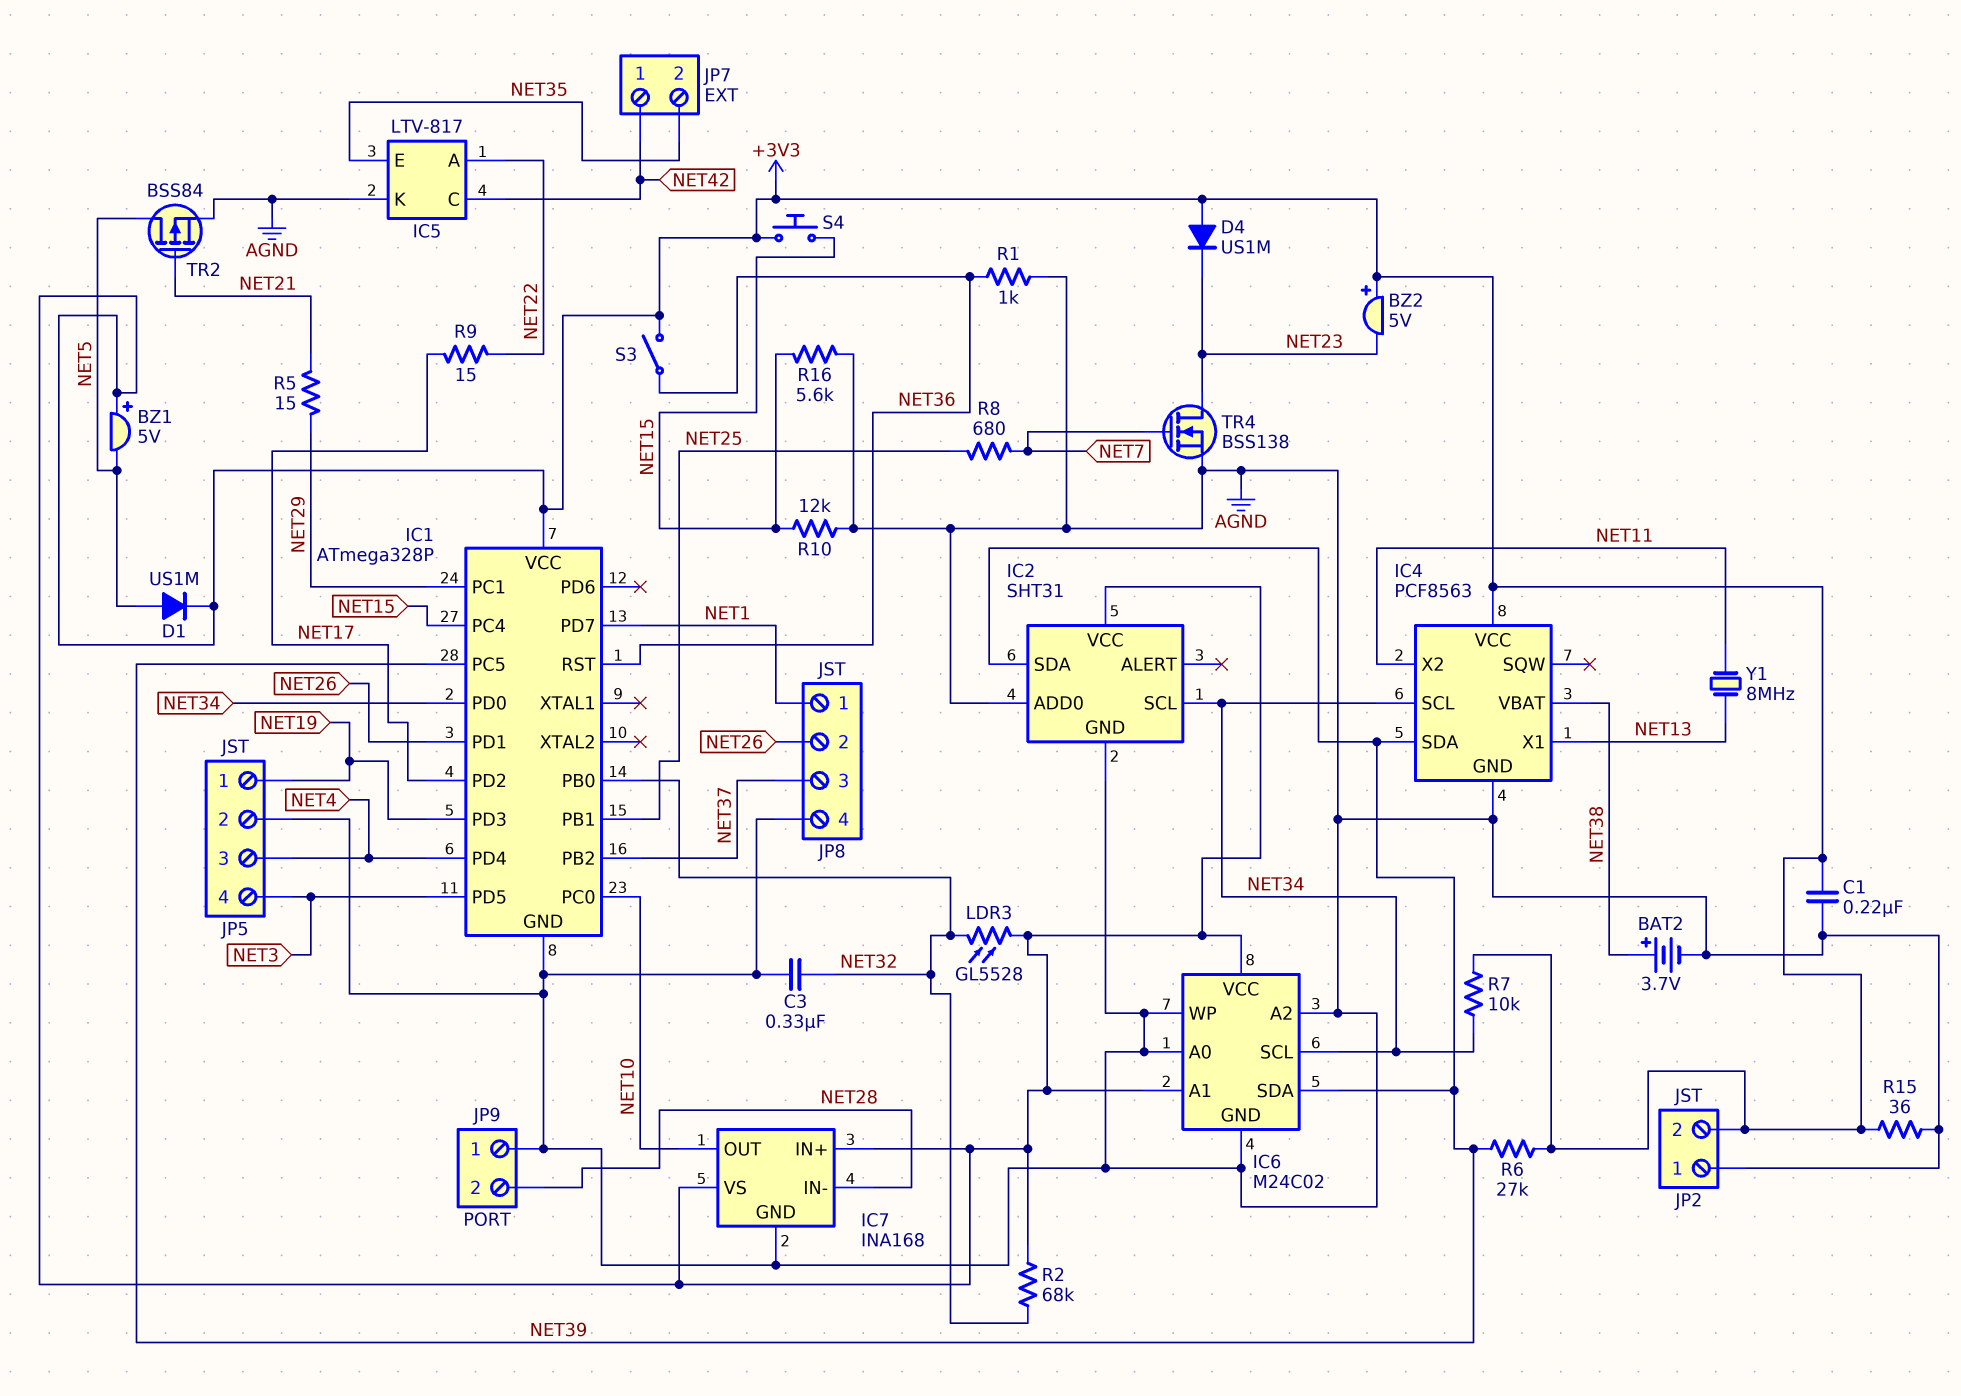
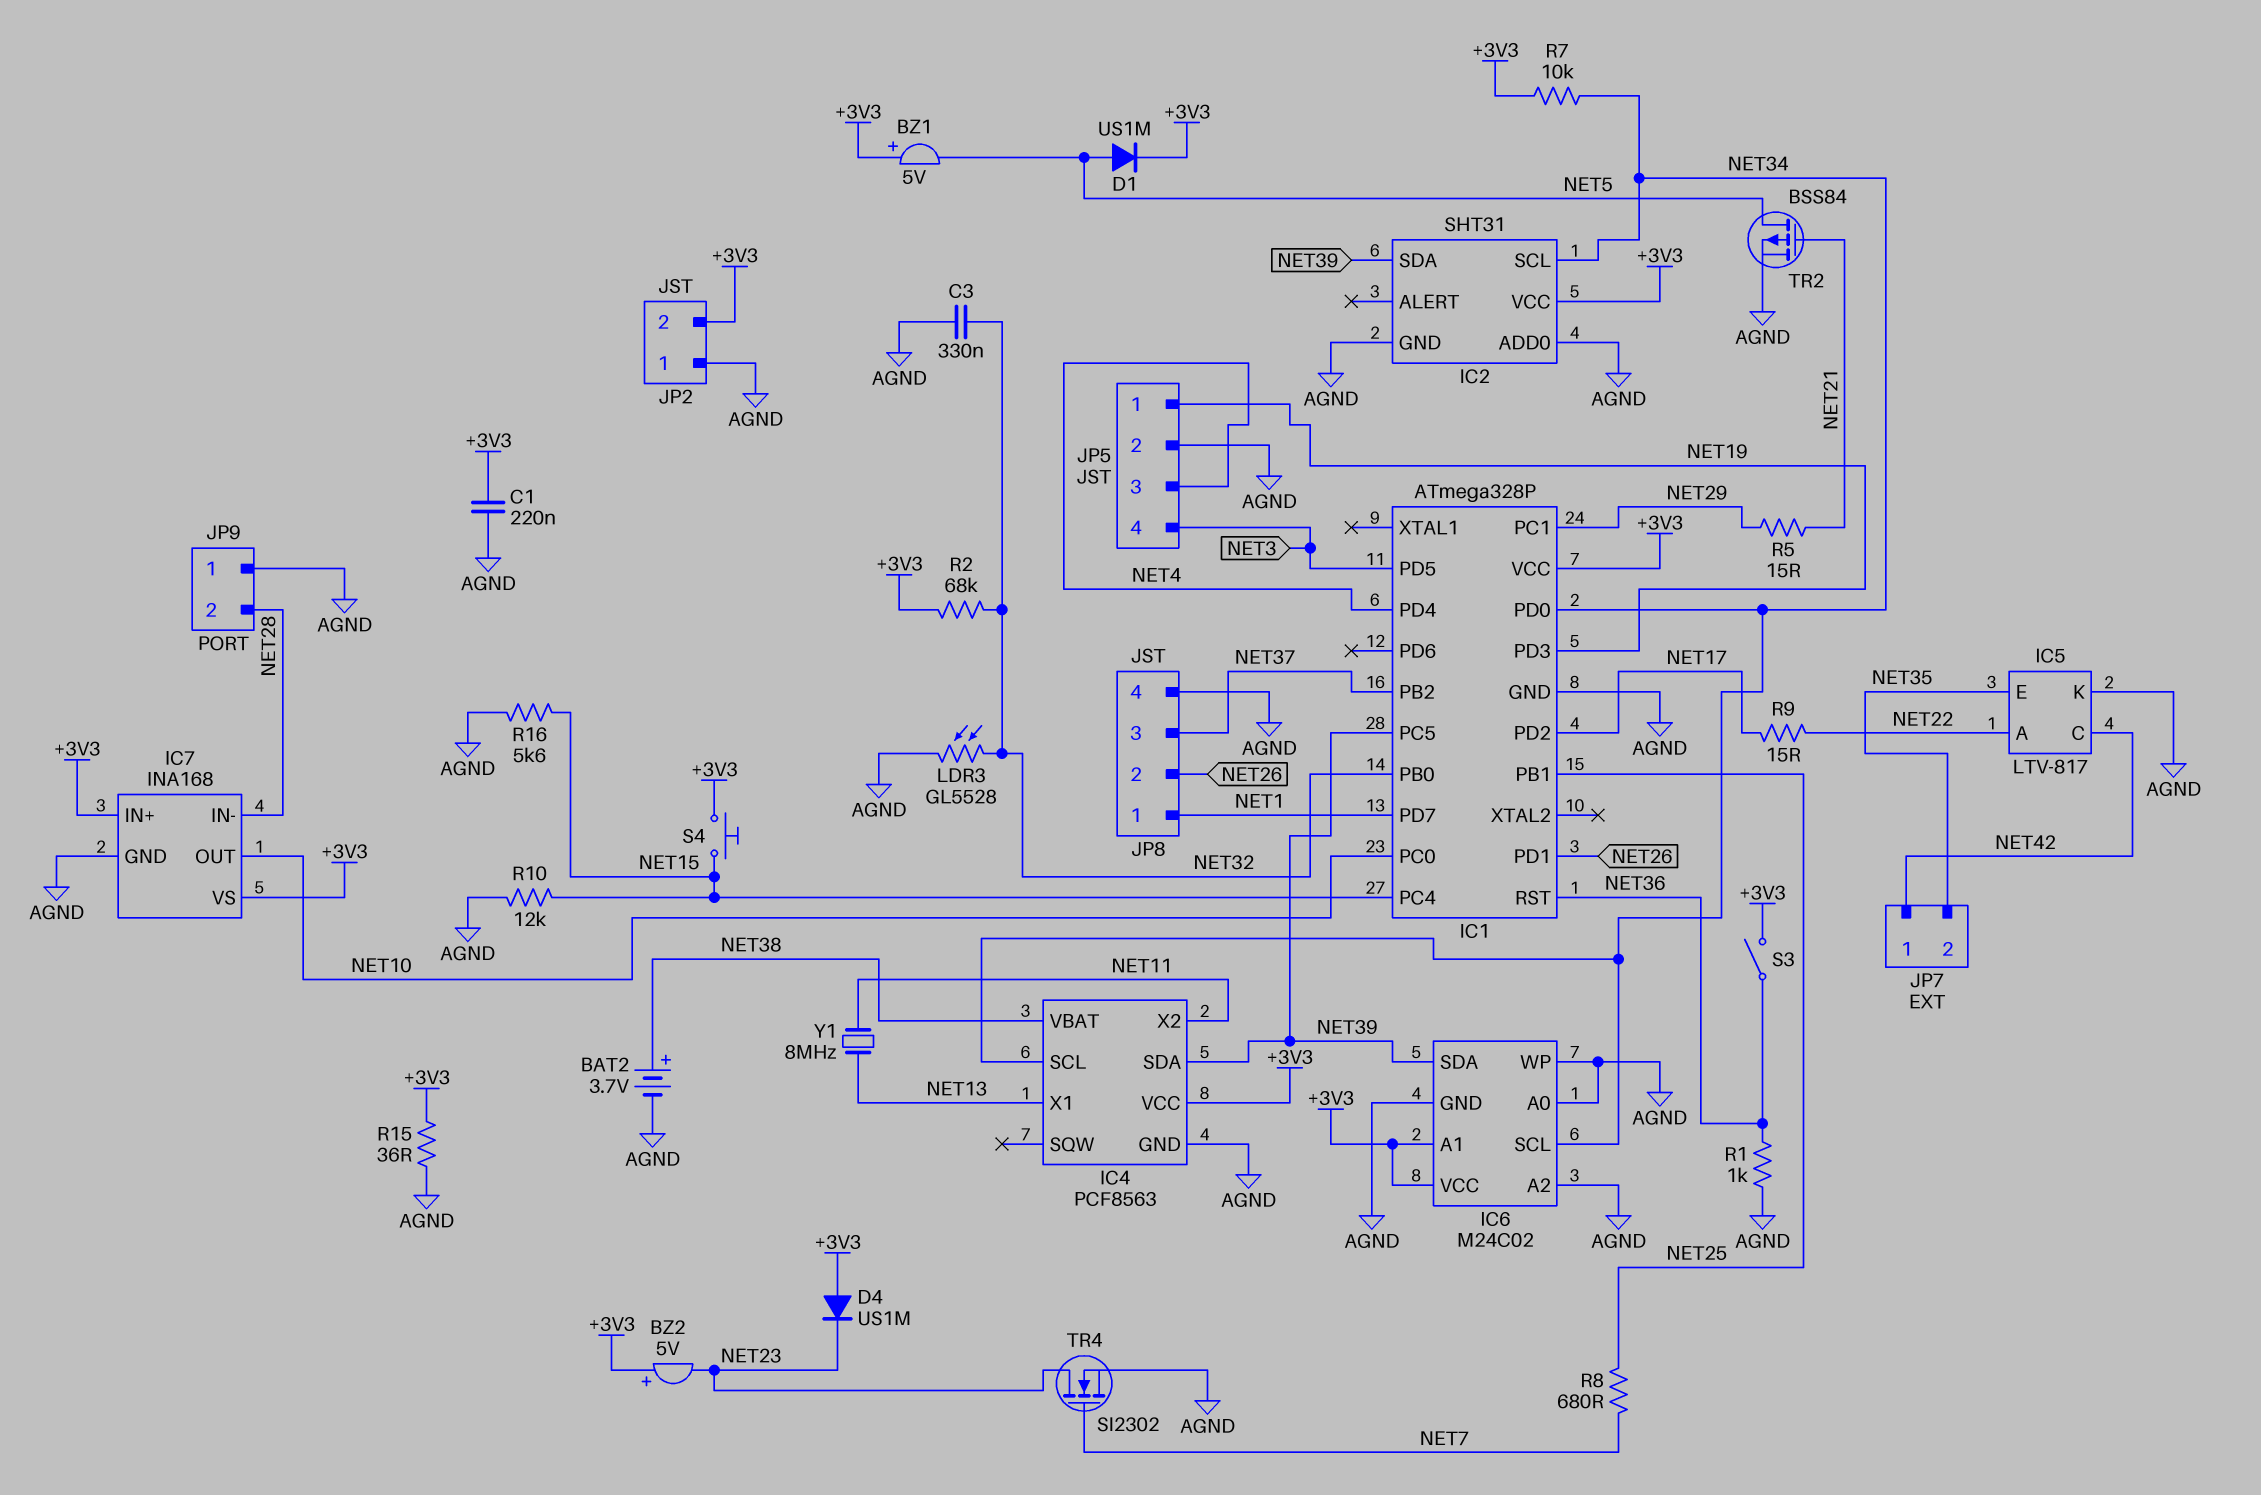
LDR3: GL5528 (+3V3, NET32) -> GL5528 (AGND, NET32)
R6: 27k (+3V3, NET39) -> none
TR4: NMOS BSS138 (G NET7, D NET23, S AGND) -> NMOS SI2302 (G NET7, D NET23, S AGND)

